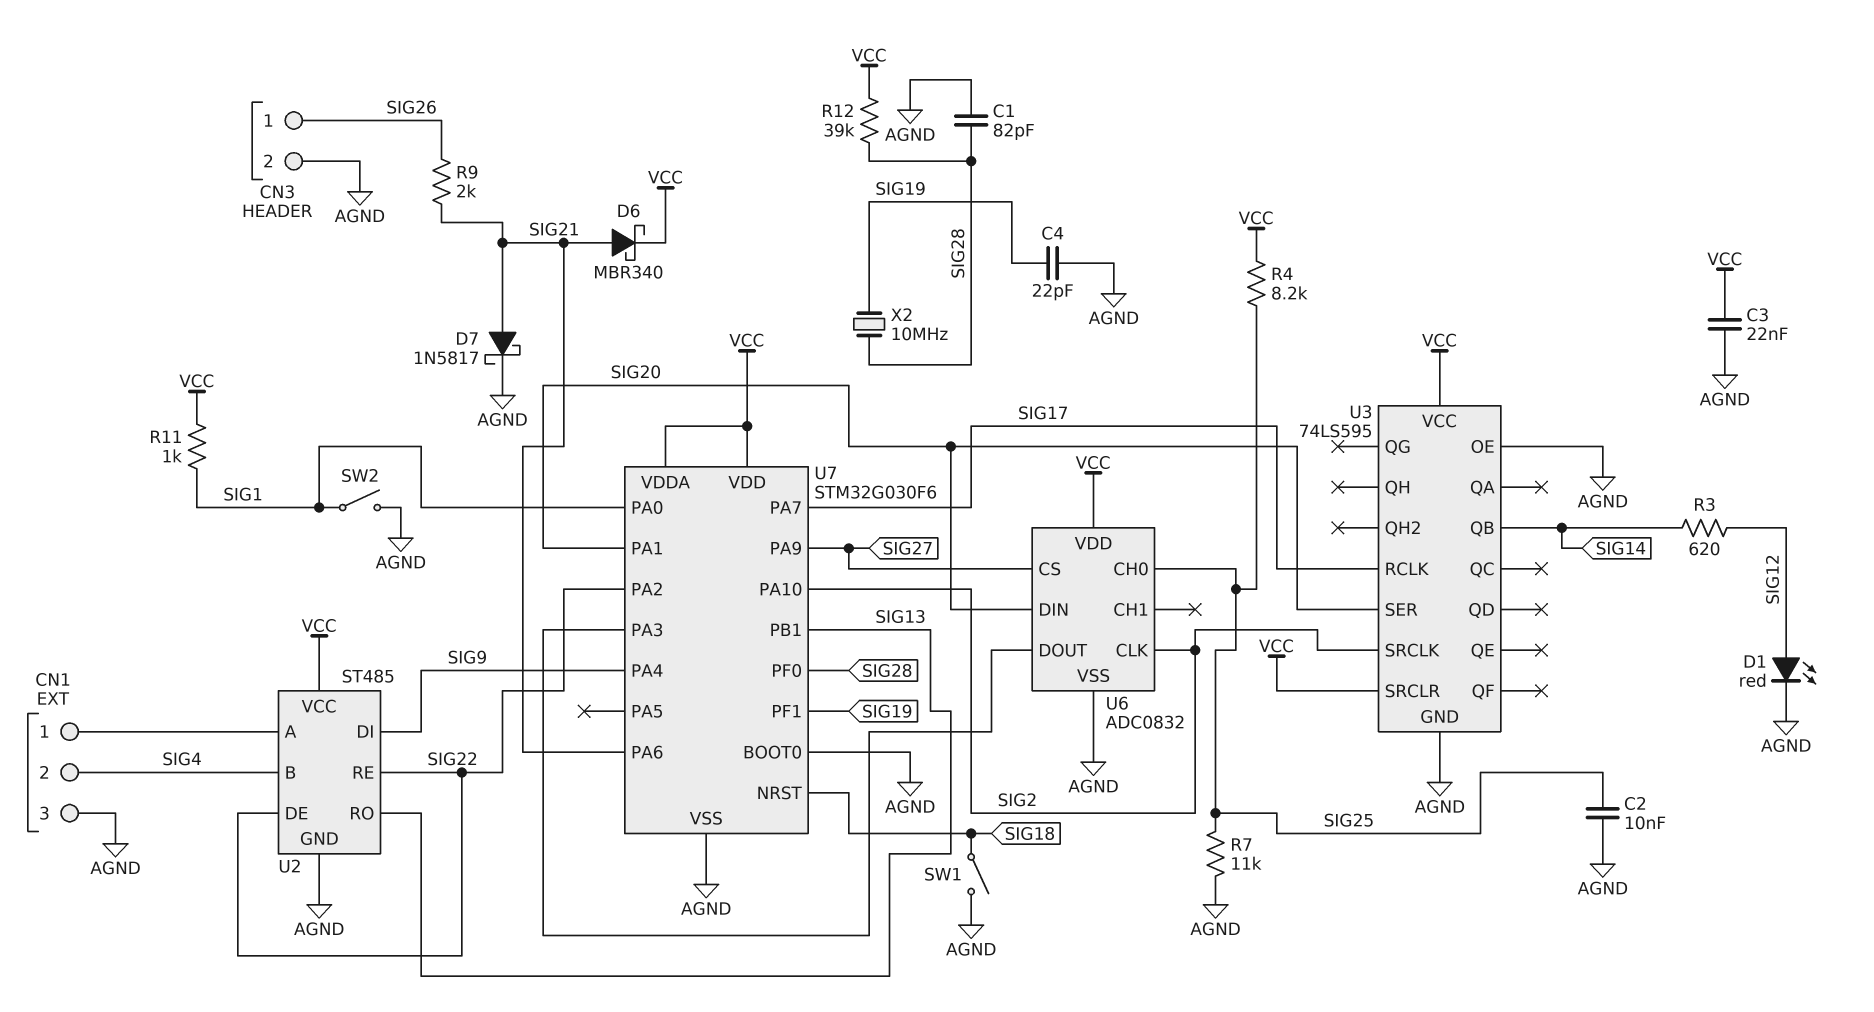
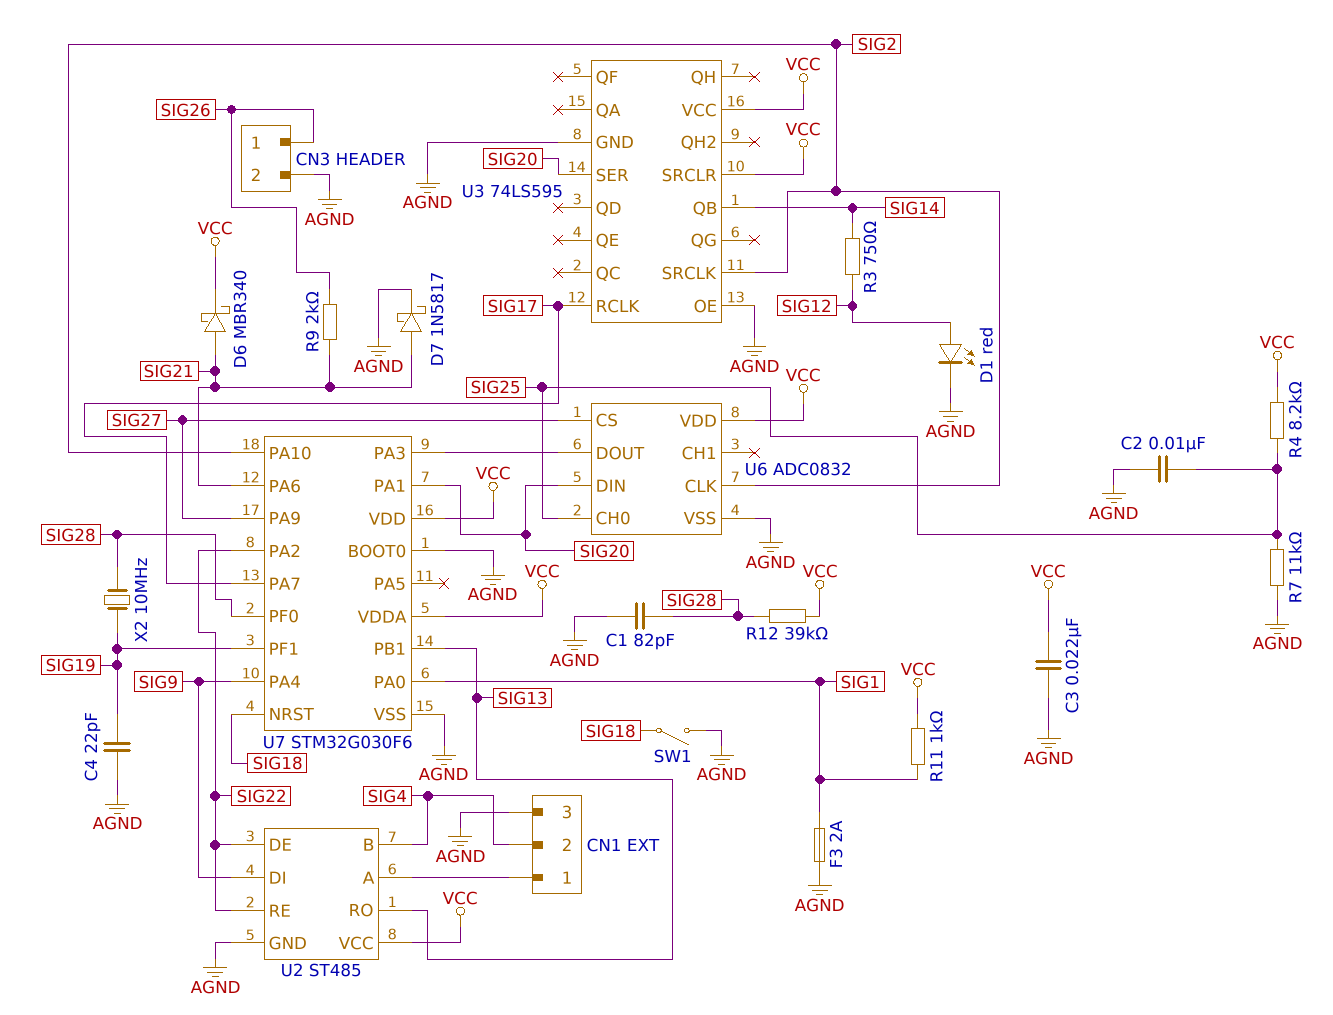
F3: none -> 2A (AGND, SIG1)
R3: 620 (SIG12, SIG14) -> 750 (SIG12, SIG14)
SW2: switch (AGND, SIG1) -> none

